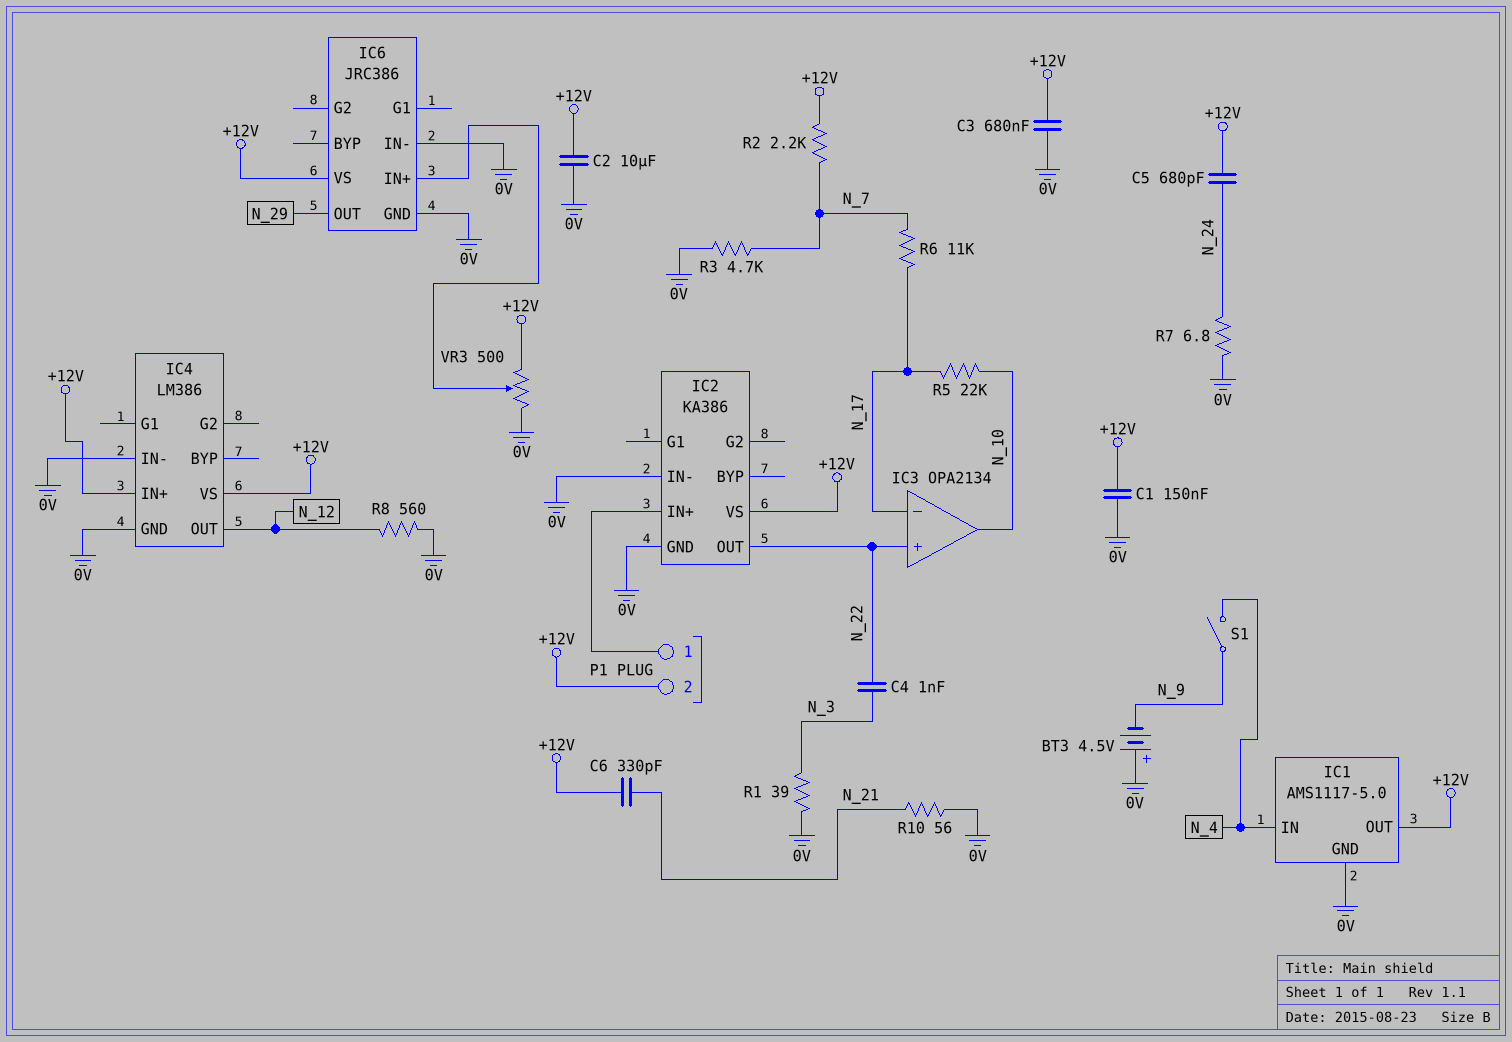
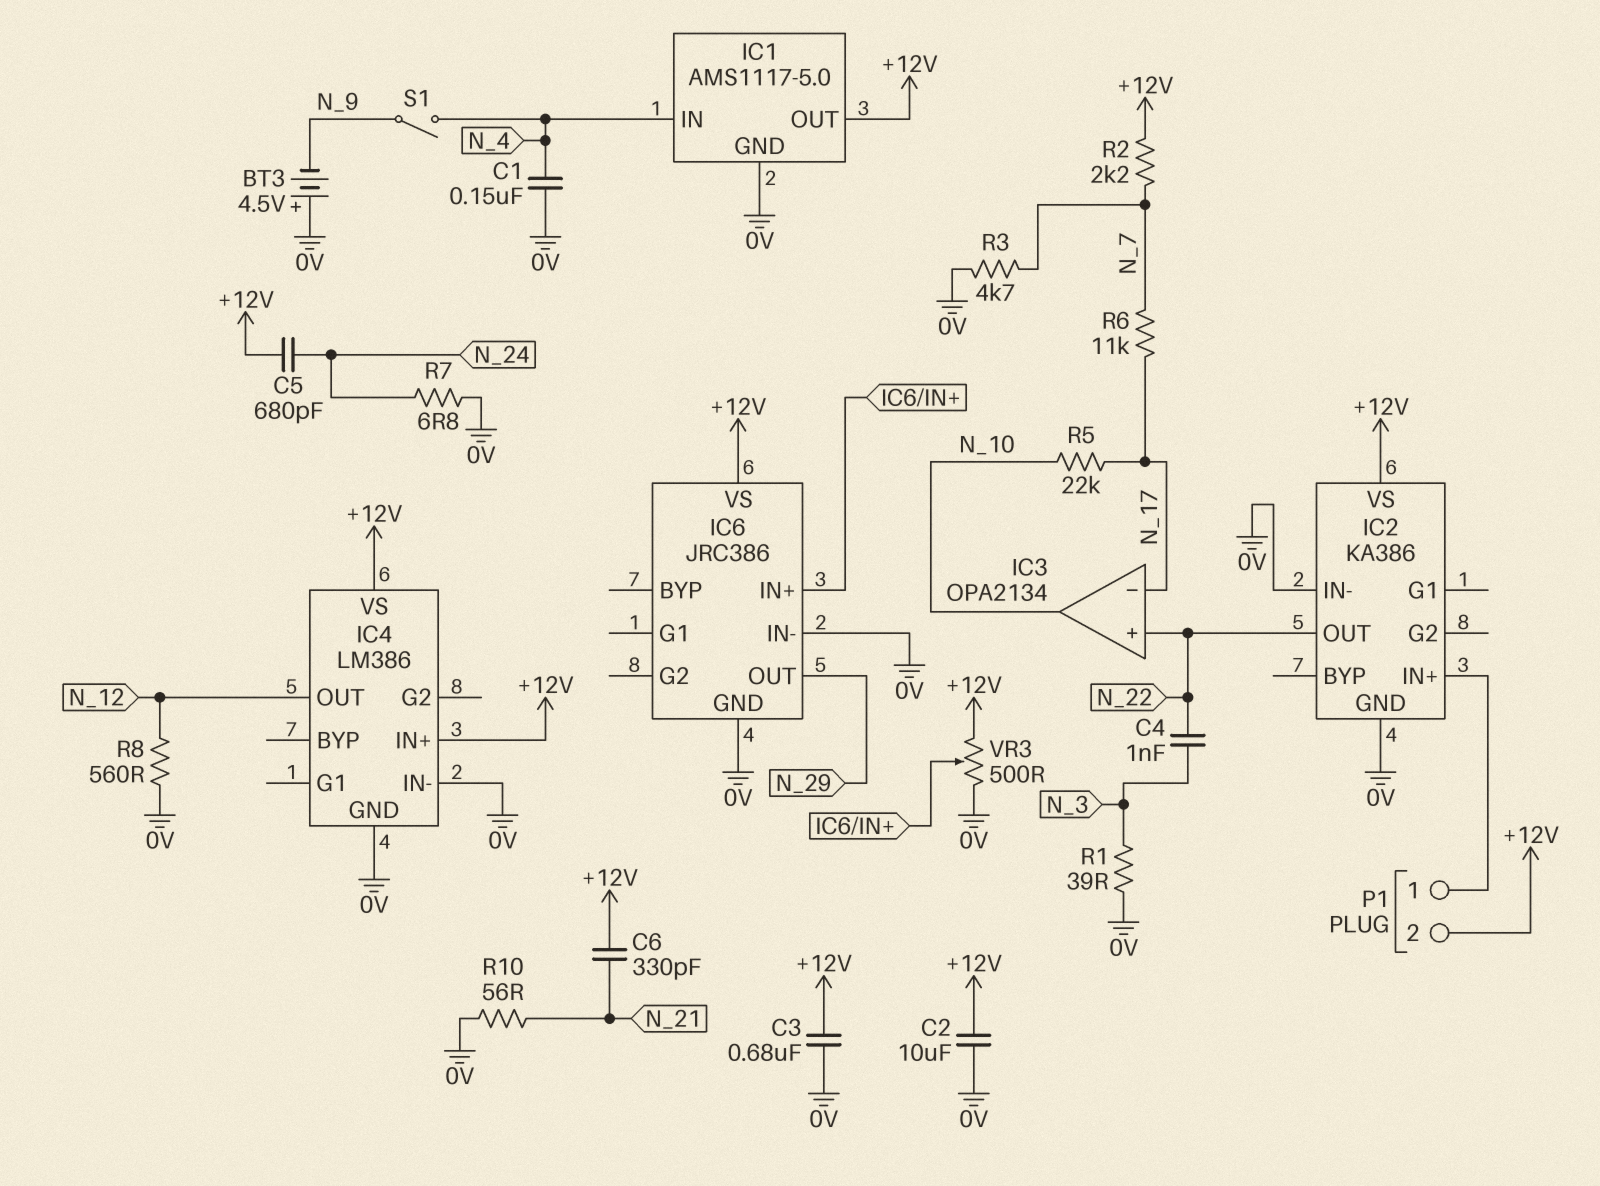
C1: 150nF (+12V, 0V) -> 150nF (0V, N_4)

